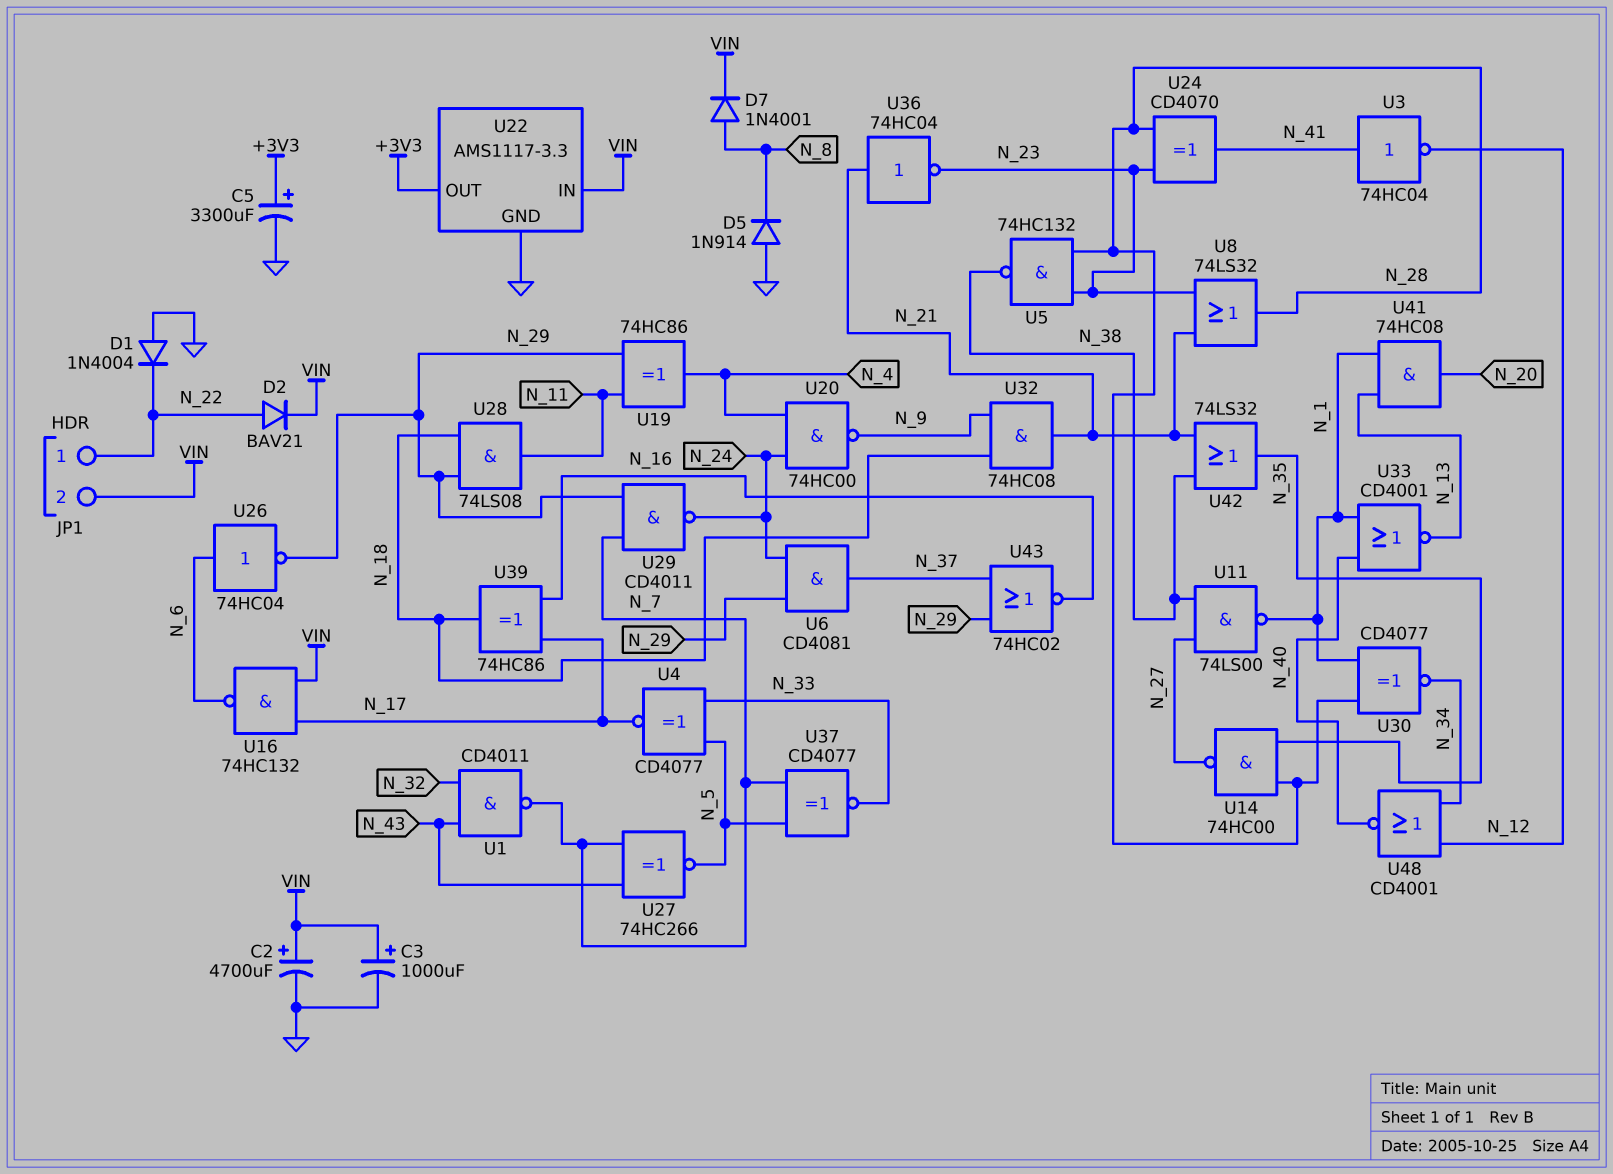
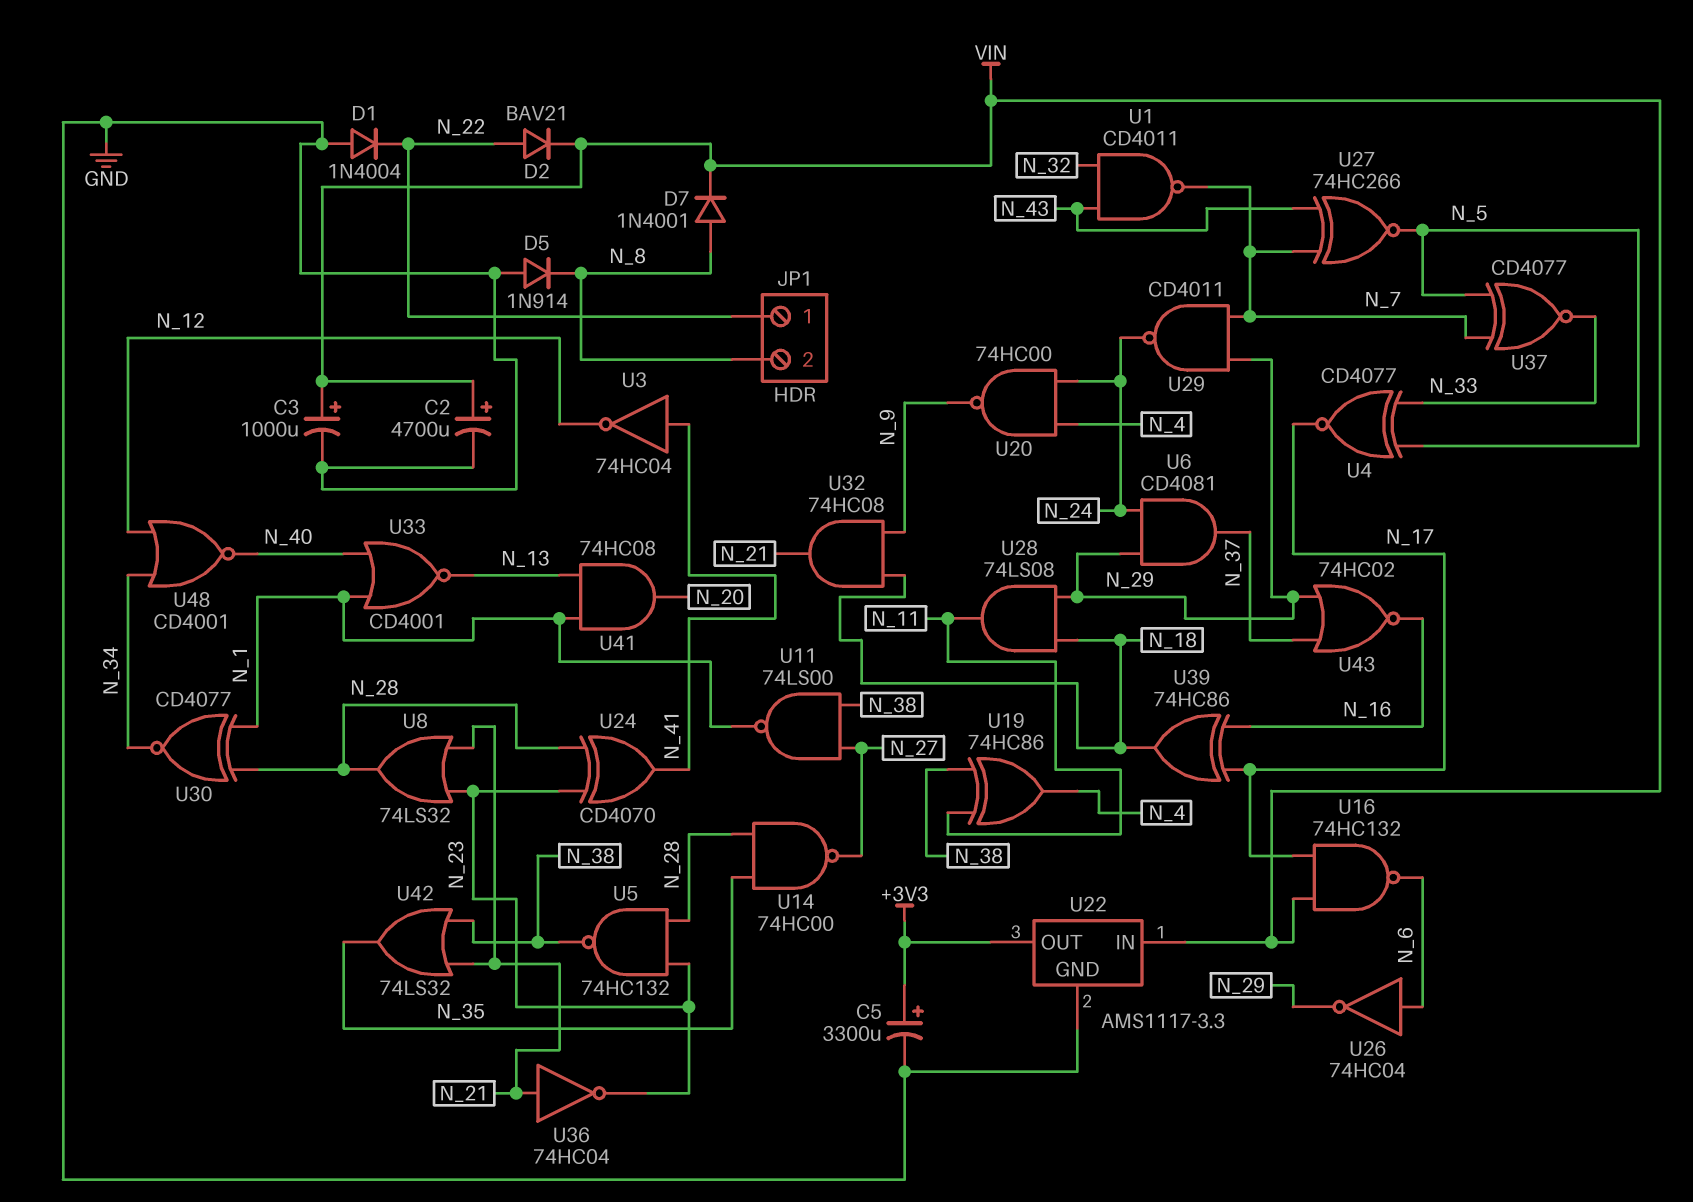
JP1 pin 2: VIN -> N_8
U19: XOR 74HC86 (in N_11, in N_29, out N_4) -> XOR 74HC86 (in N_11, in N_38, out N_4)

